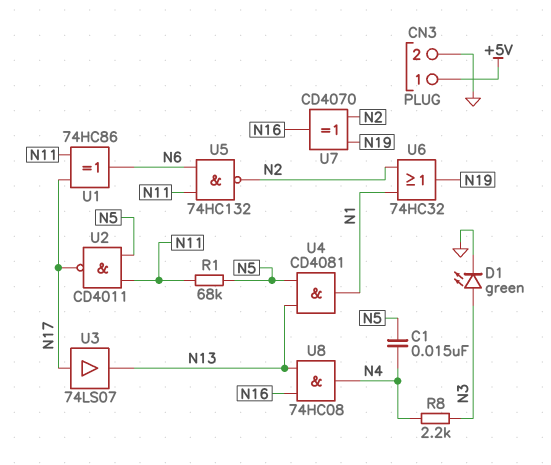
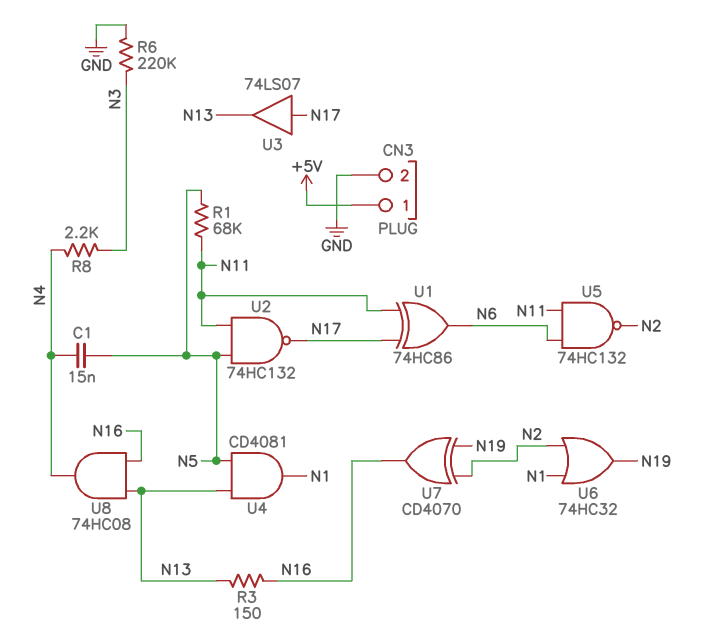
D1: LED green (A N3, K GND) -> none
R3: none -> 150 (N13, N16)
R6: none -> 220k (GND, N3)
U2: NAND CD4011 (in N5, in N11, out N17) -> NAND 74HC132 (in N5, in N11, out N17)

